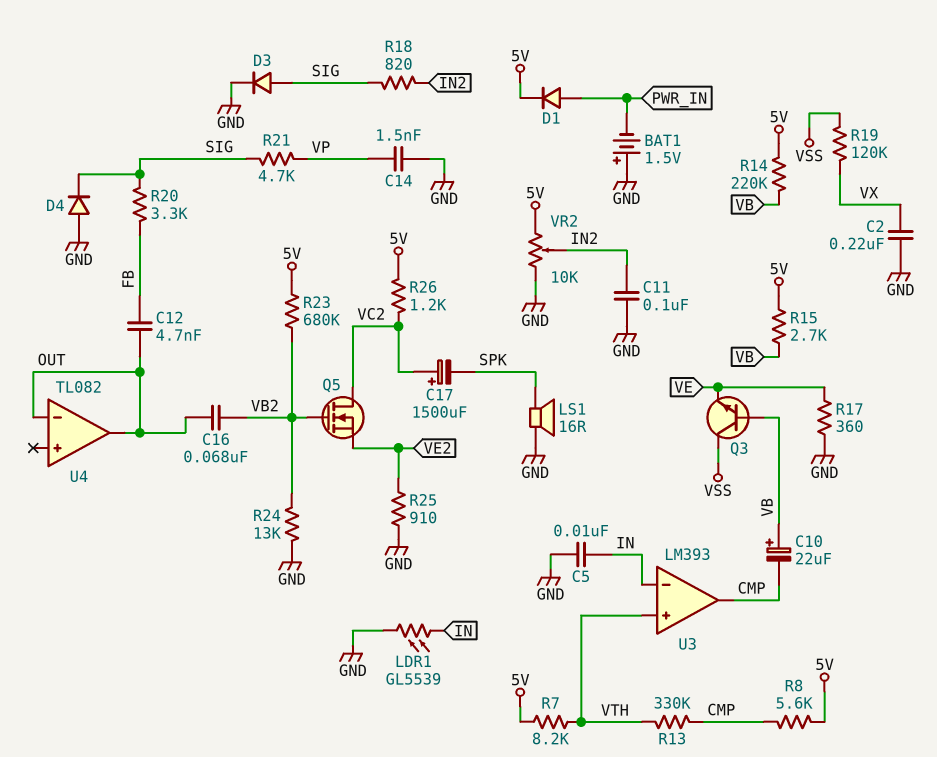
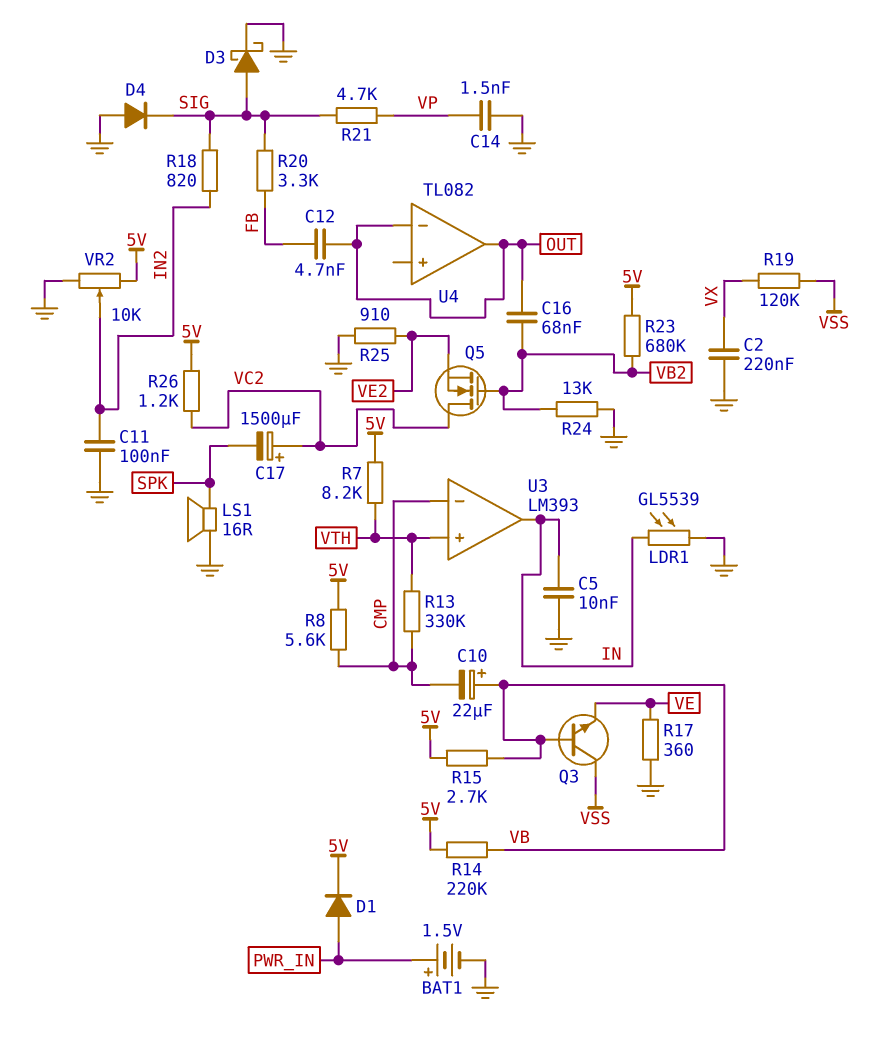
BAT1: 1.5V (plus GND, minus PWR_IN) -> 1.5V (plus PWR_IN, minus GND)
D3: diode (A SIG, K GND) -> schottky (A SIG, K GND)
U3 pin in-: IN -> CMP
U3 pin out: CMP -> IN

